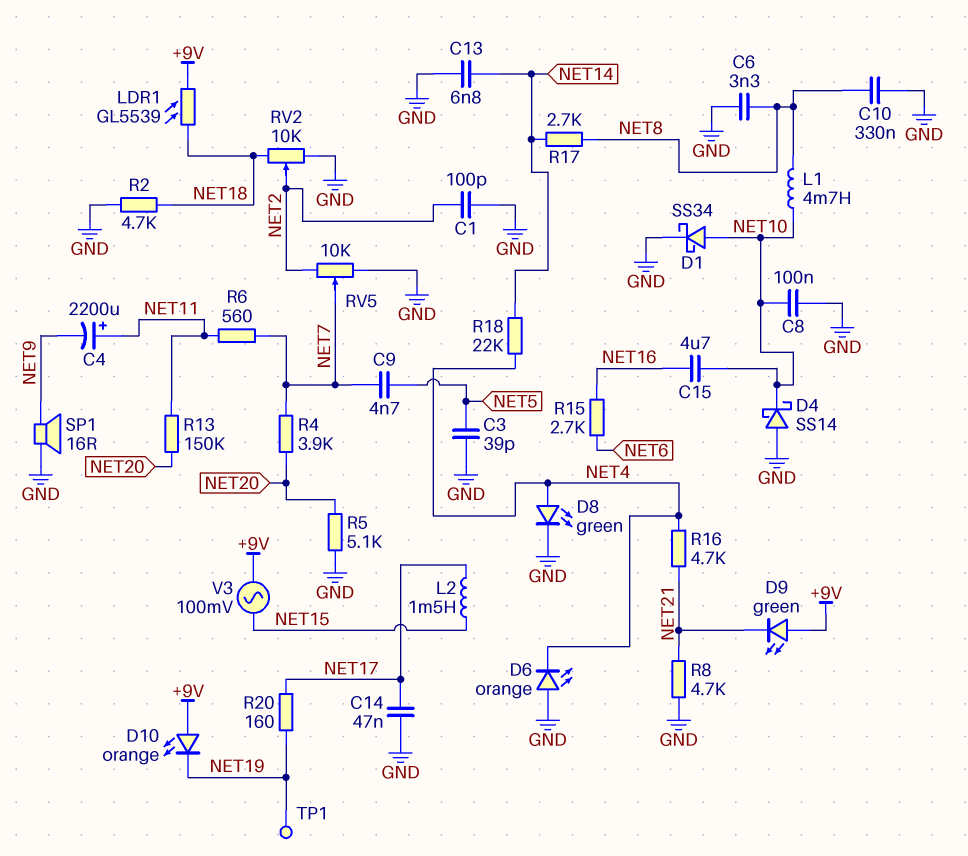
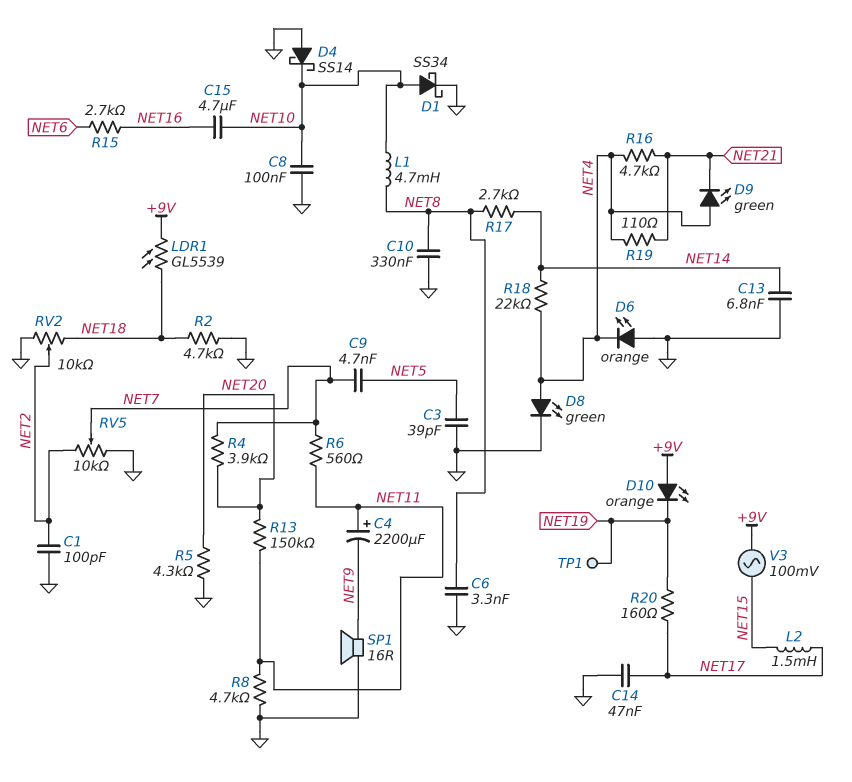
D9: LED green (A +9V, K NET21) -> LED green (A NET4, K NET21)
R5: 5.1k (GND, NET20) -> 4.3k (GND, NET20)
R8: 4.7k (GND, NET21) -> 4.7k (GND, NET11)
R19: none -> 110 (NET4, NET21)

